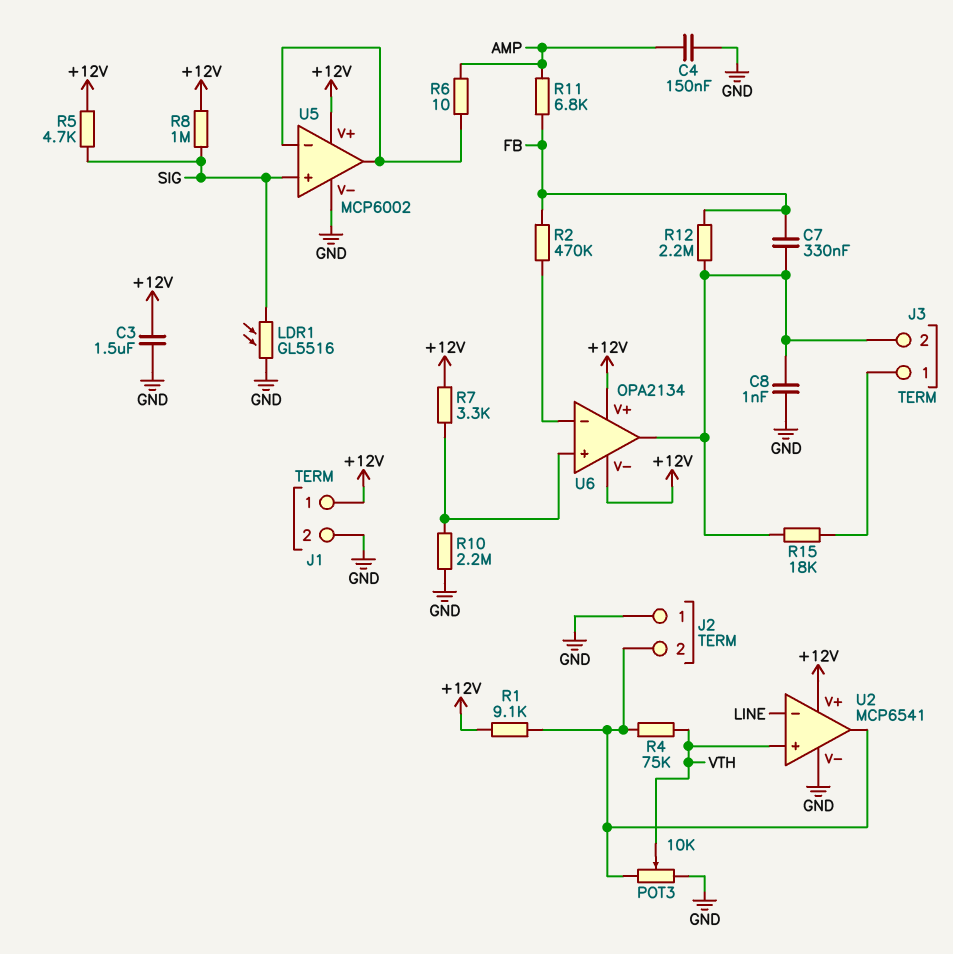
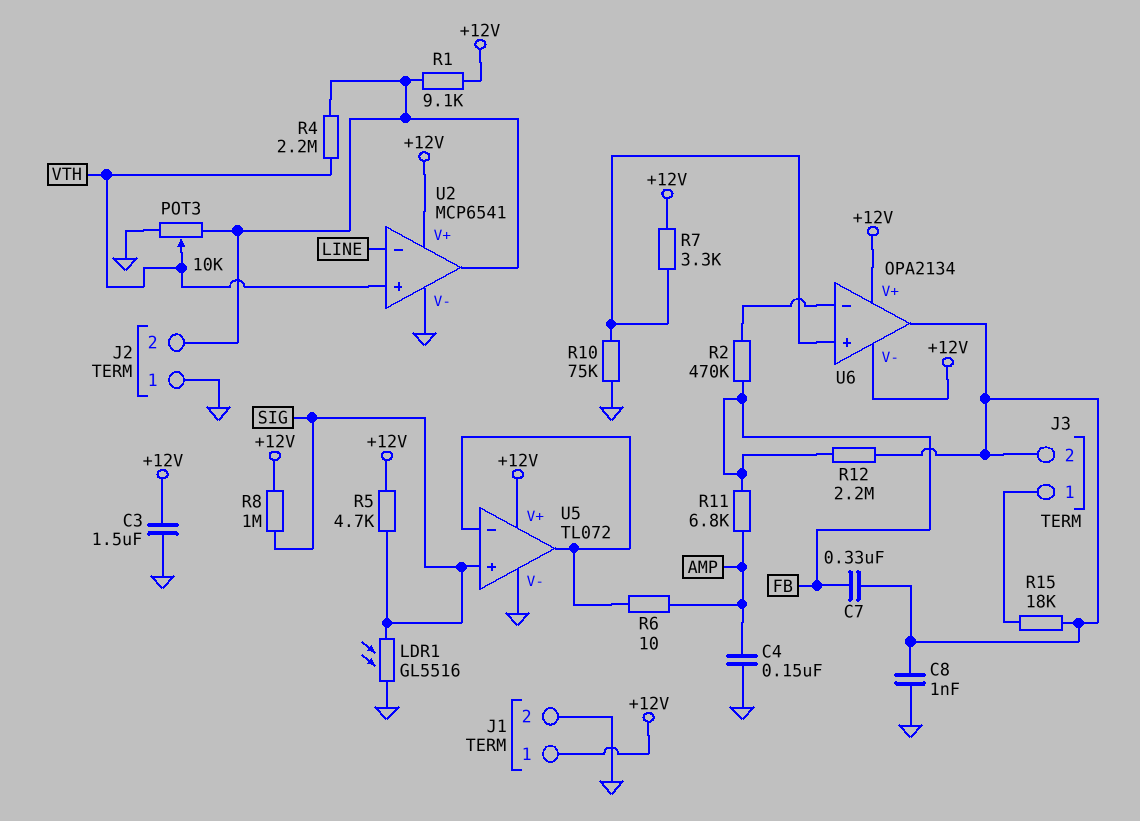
R4: 75k (J2/2, VTH) -> 2.2M (J2/2, VTH)
R10: 2.2M (GND, U6/in+) -> 75k (GND, U6/in+)
U5: MCP6002 -> TL072

